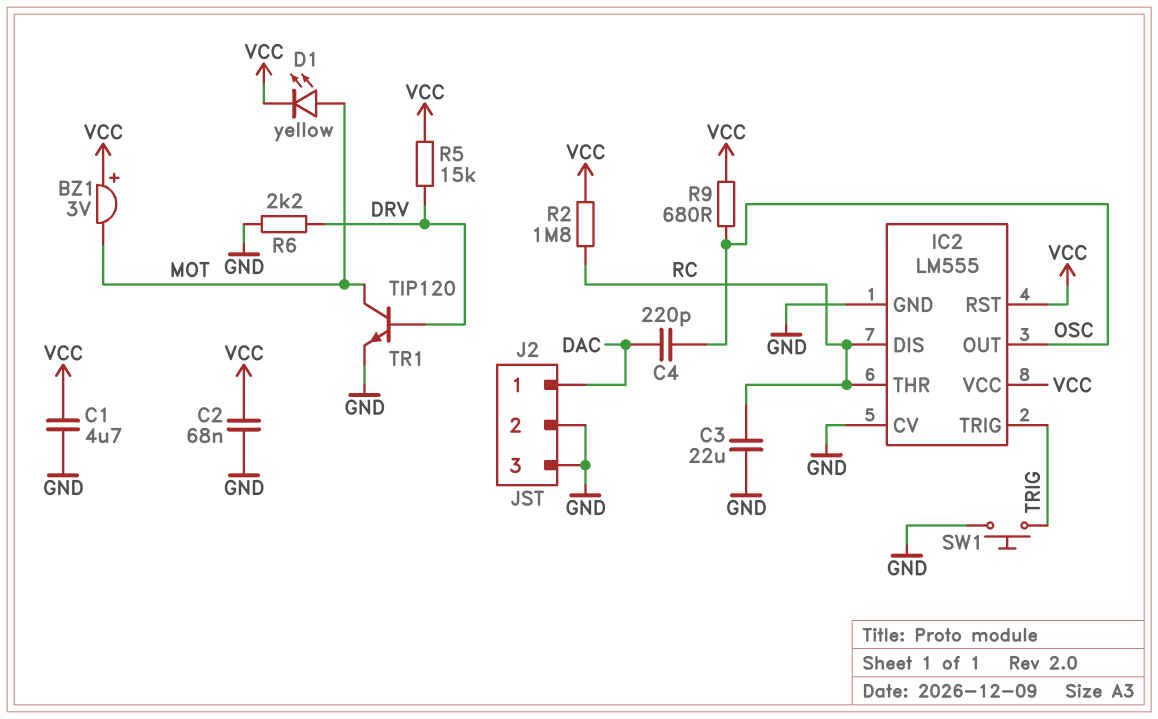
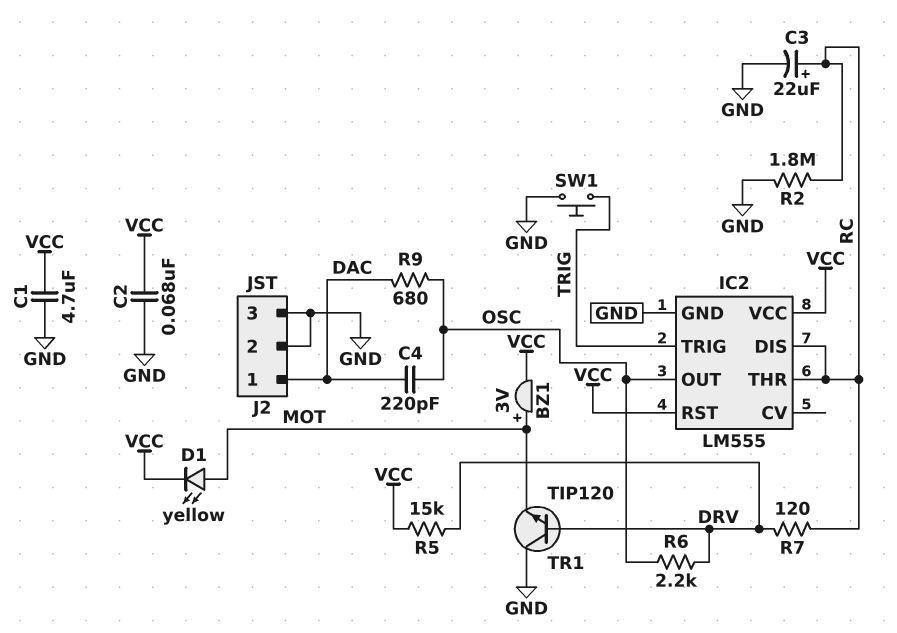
BZ1: buzzer 3V (plus VCC, minus MOT) -> buzzer 3V (plus MOT, minus VCC)
C3: 22uF (GND, RC) -> 22uF (plus RC, minus GND)
IC2 pin CV: GND -> none
R2: 1.8M (RC, VCC) -> 1.8M (GND, RC)
R6: 2.2k (DRV, GND) -> 2.2k (DRV, OSC)
R7: none -> 120 (DRV, RC)
R9: 680 (OSC, VCC) -> 680 (DAC, OSC)
TR1: NPN TIP120 (B DRV, C MOT, E GND) -> NPN TIP120 (B DRV, C GND, E MOT)

